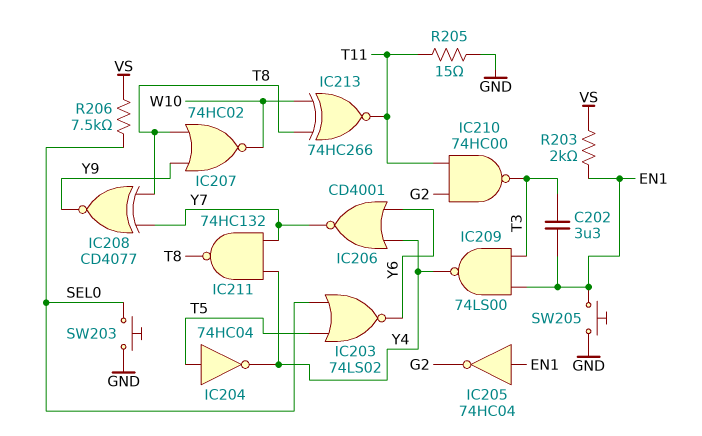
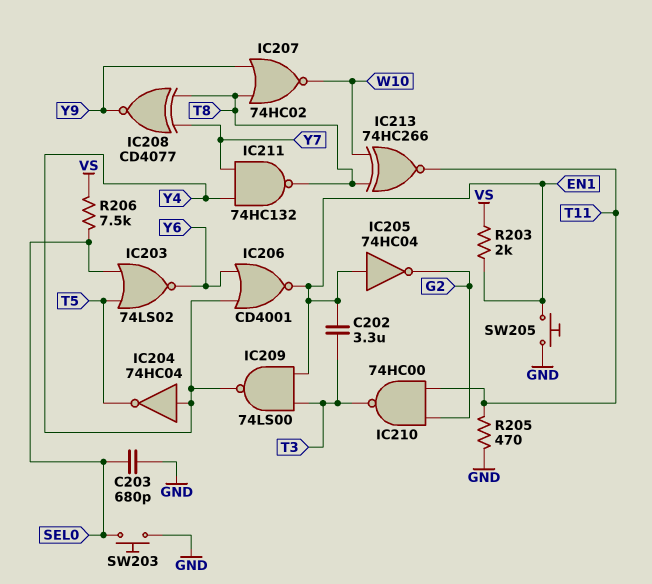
C203: none -> 680pF (GND, SEL0)
IC204: NOT 74HC04 (in T5, out Y4) -> NOT 74HC04 (in Y4, out T5)
IC206: NOR CD4001 (in Y4, in Y6, out Y7) -> NOR CD4001 (in Y4, in Y6, out EN1)
R205: 15 (GND, T11) -> 470 (GND, T11)

